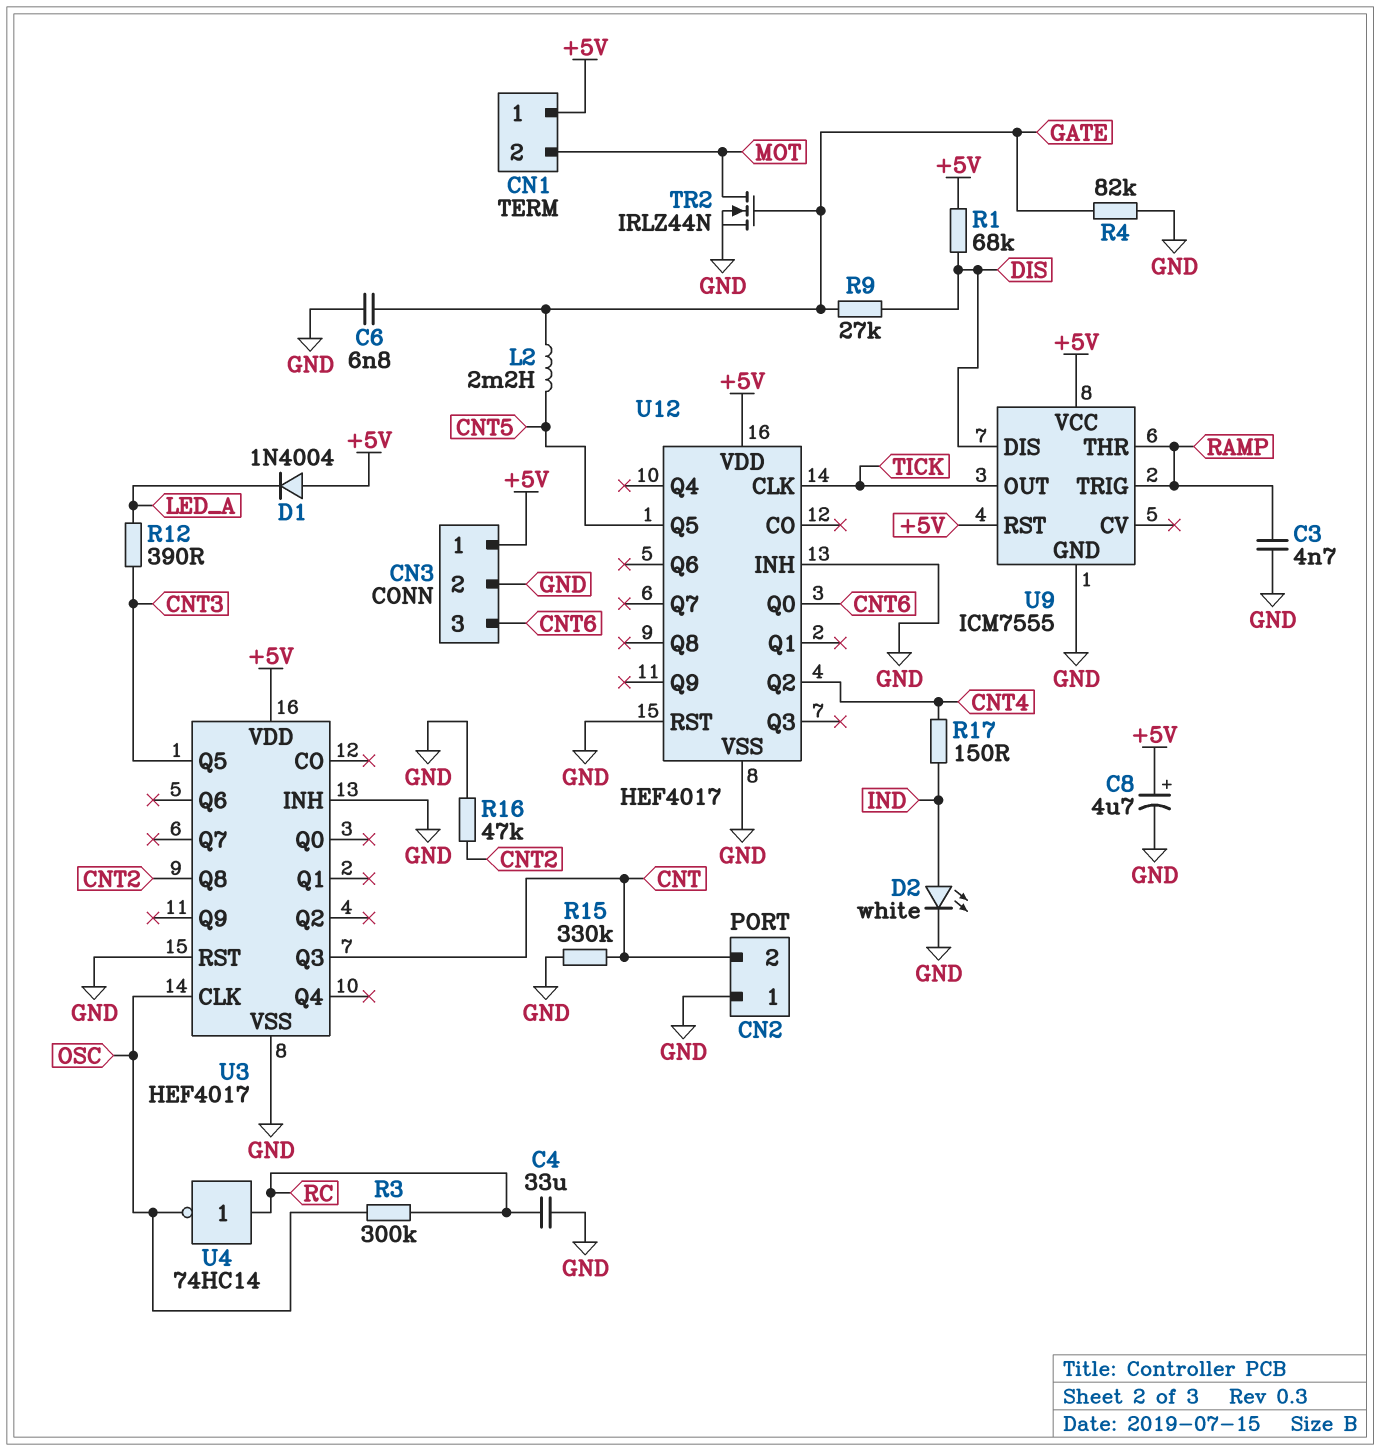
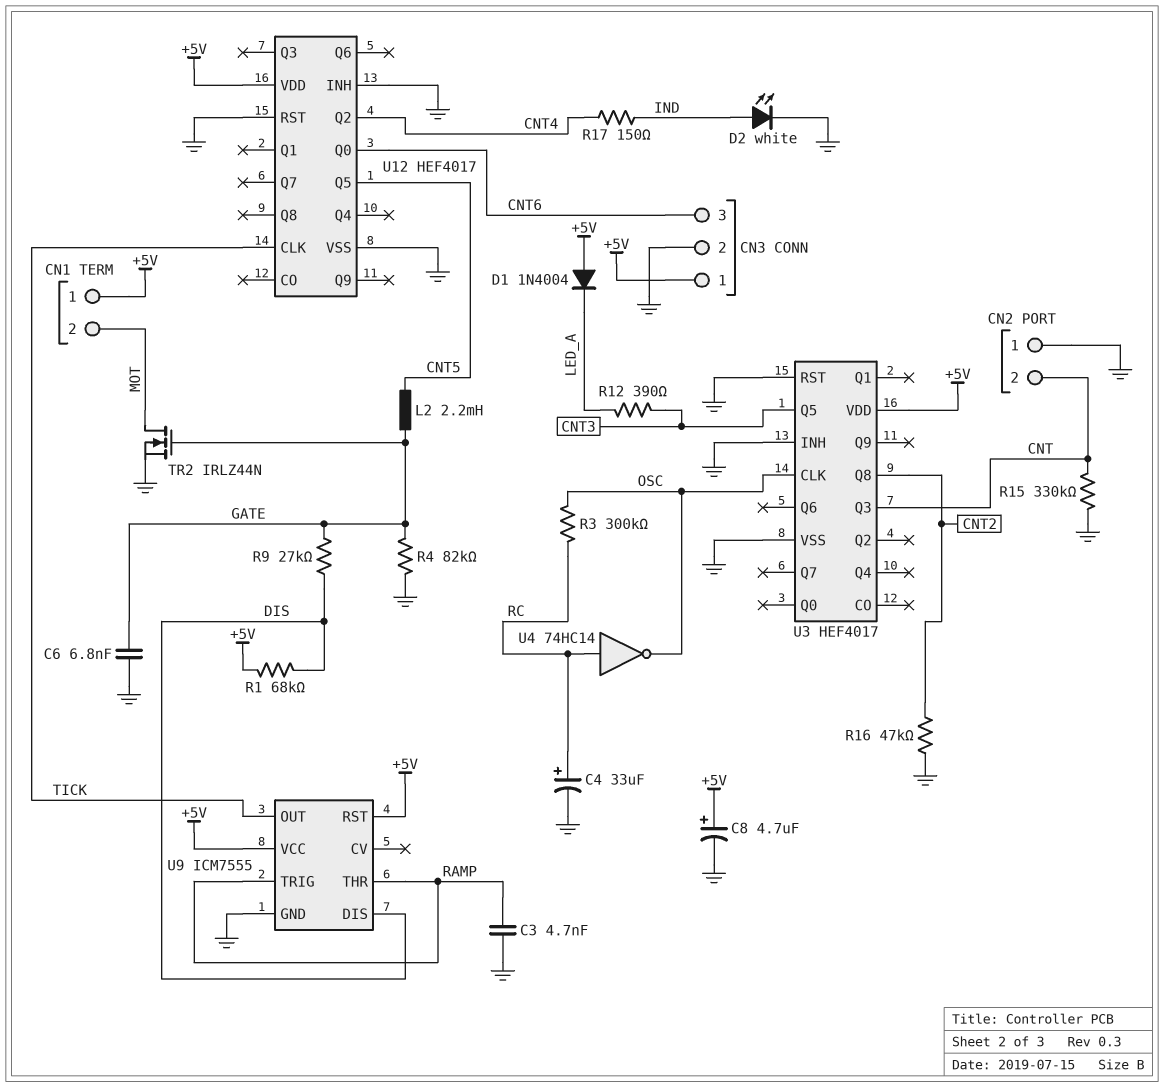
C4: 33uF (GND, RC) -> 33uF (plus RC, minus GND)

